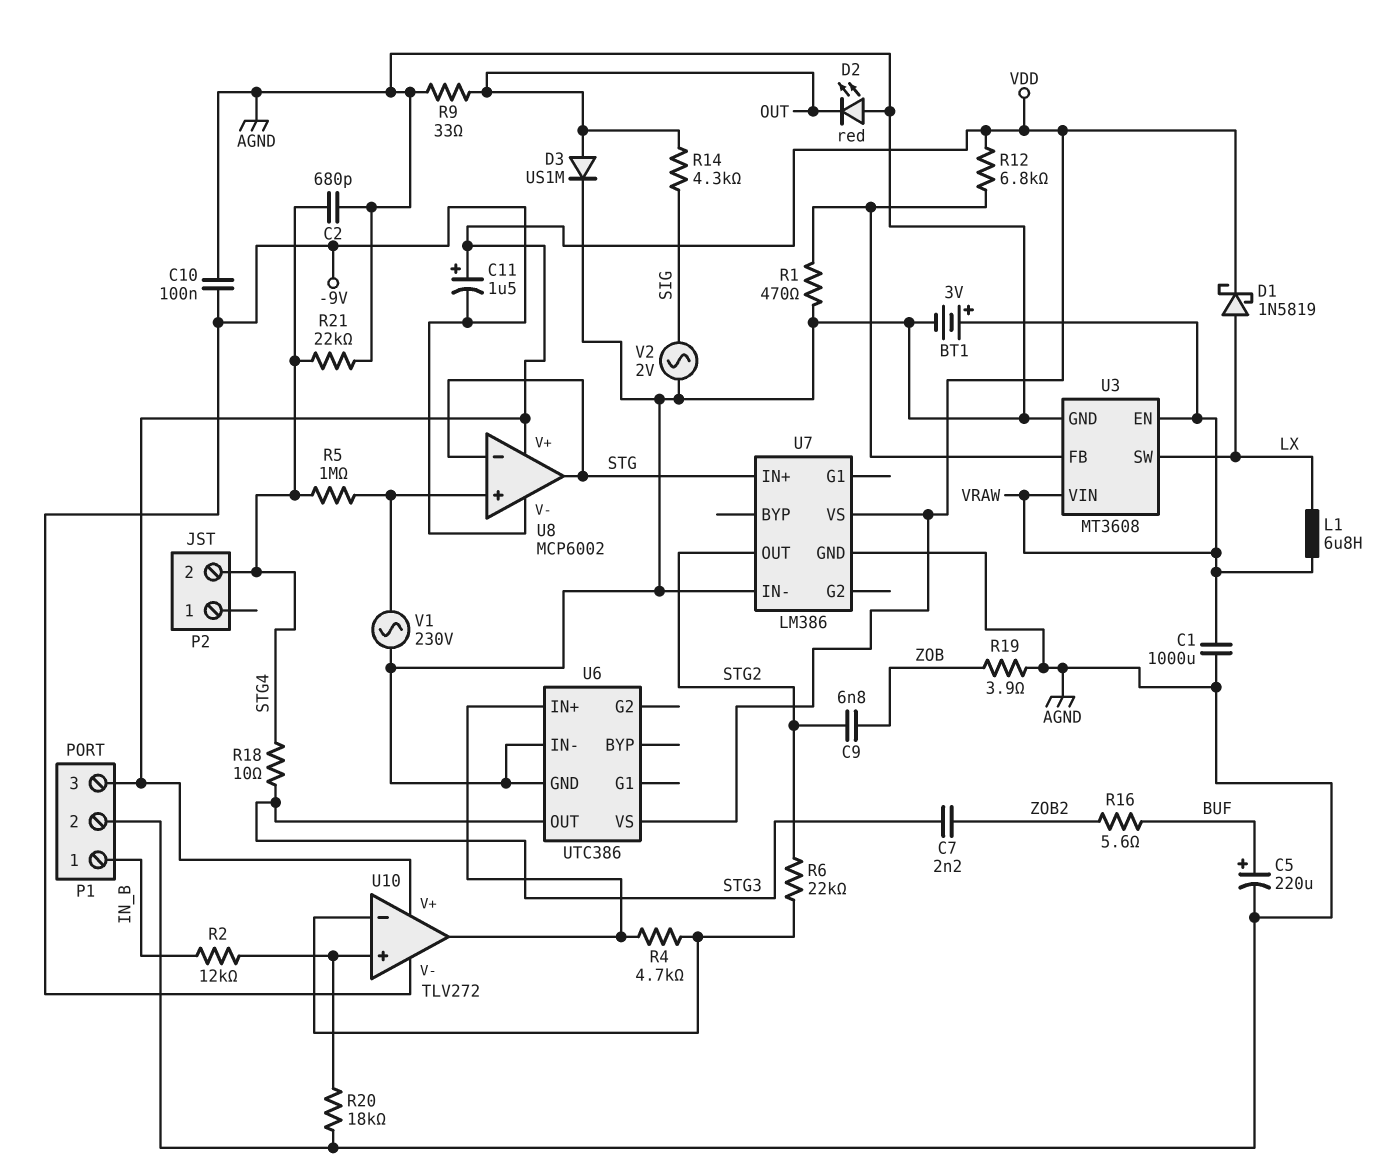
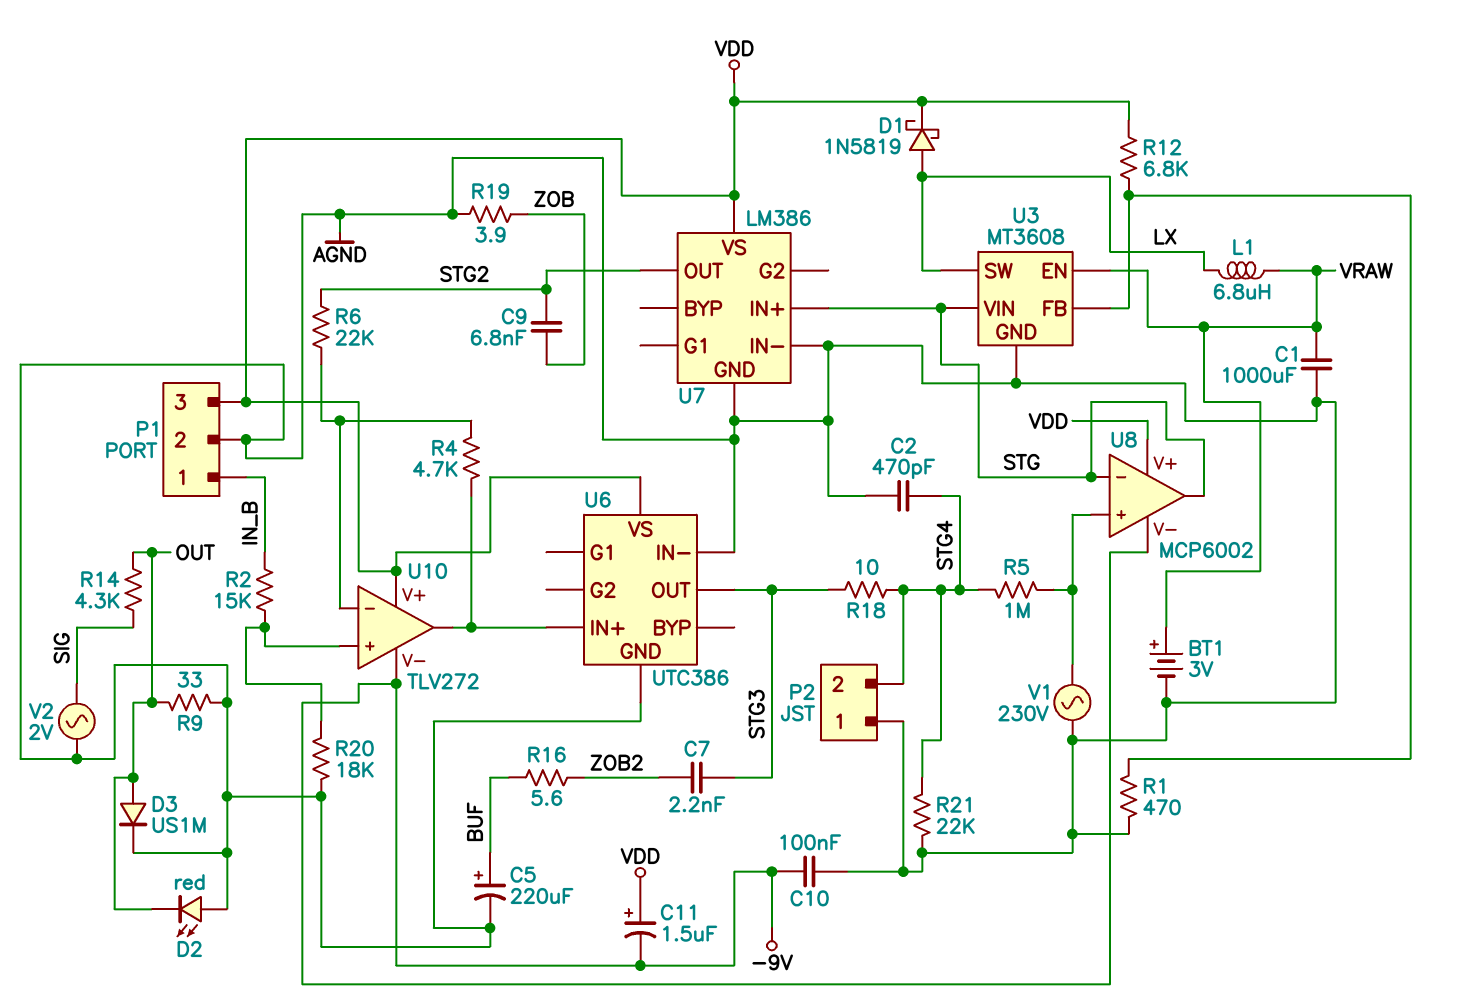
C2: 680pF (AGND, STG4) -> 470pF (AGND, STG4)
P2 pin 1: none -> AGND
R2: 12k (IN_B, U10/in+) -> 15k (IN_B, U10/in+)
U3 pin VIN: VRAW -> STG

